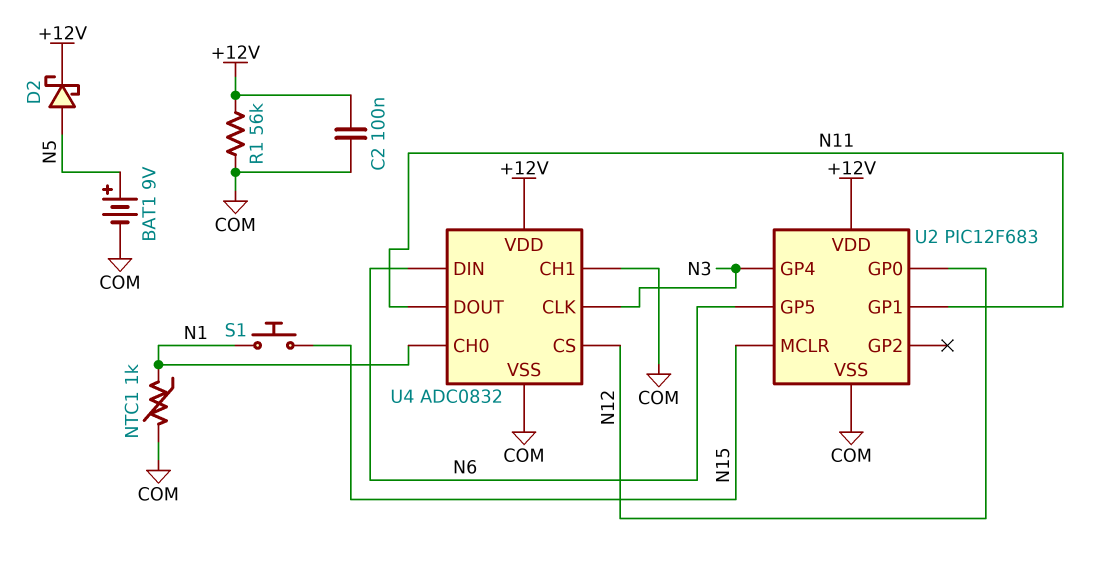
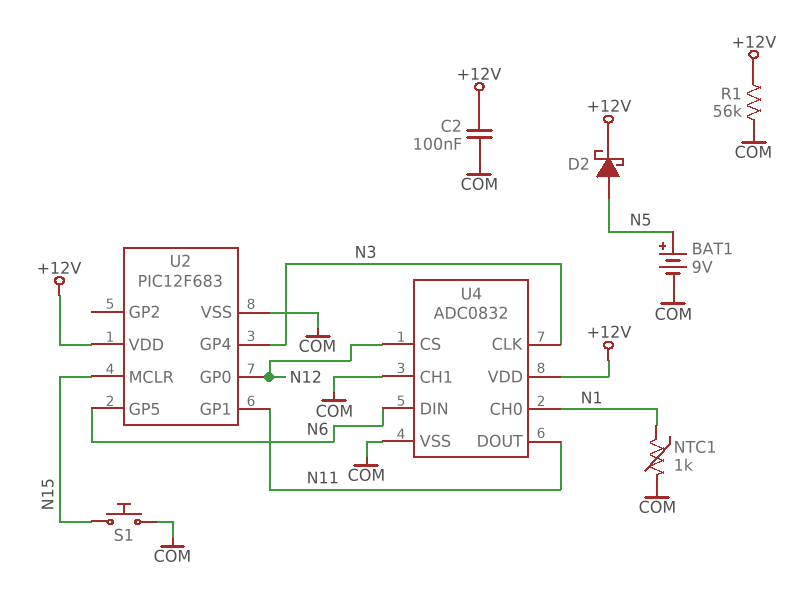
S1: button (N1, N15) -> button (COM, N15)

